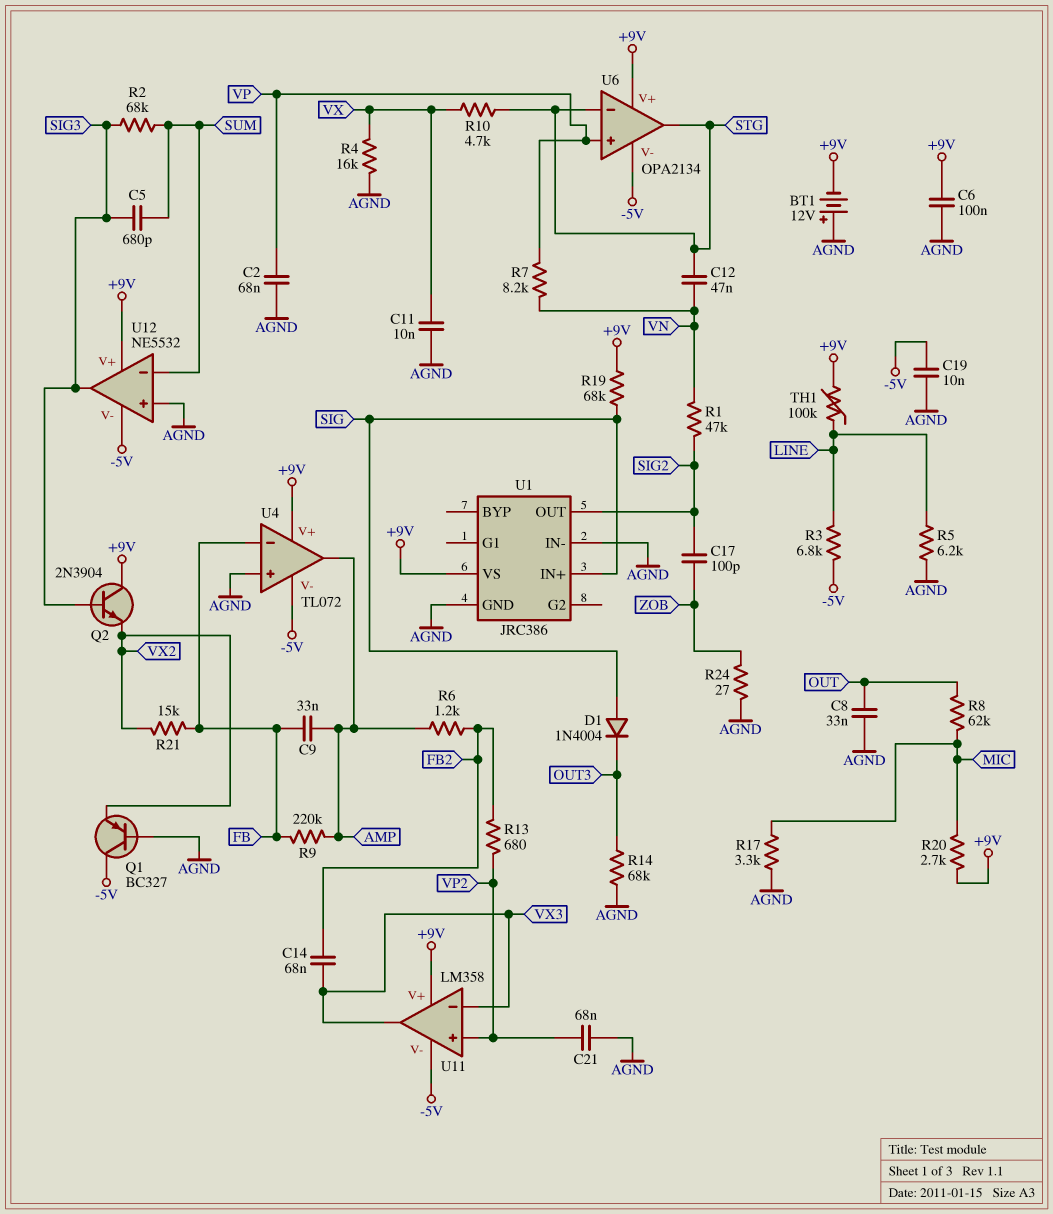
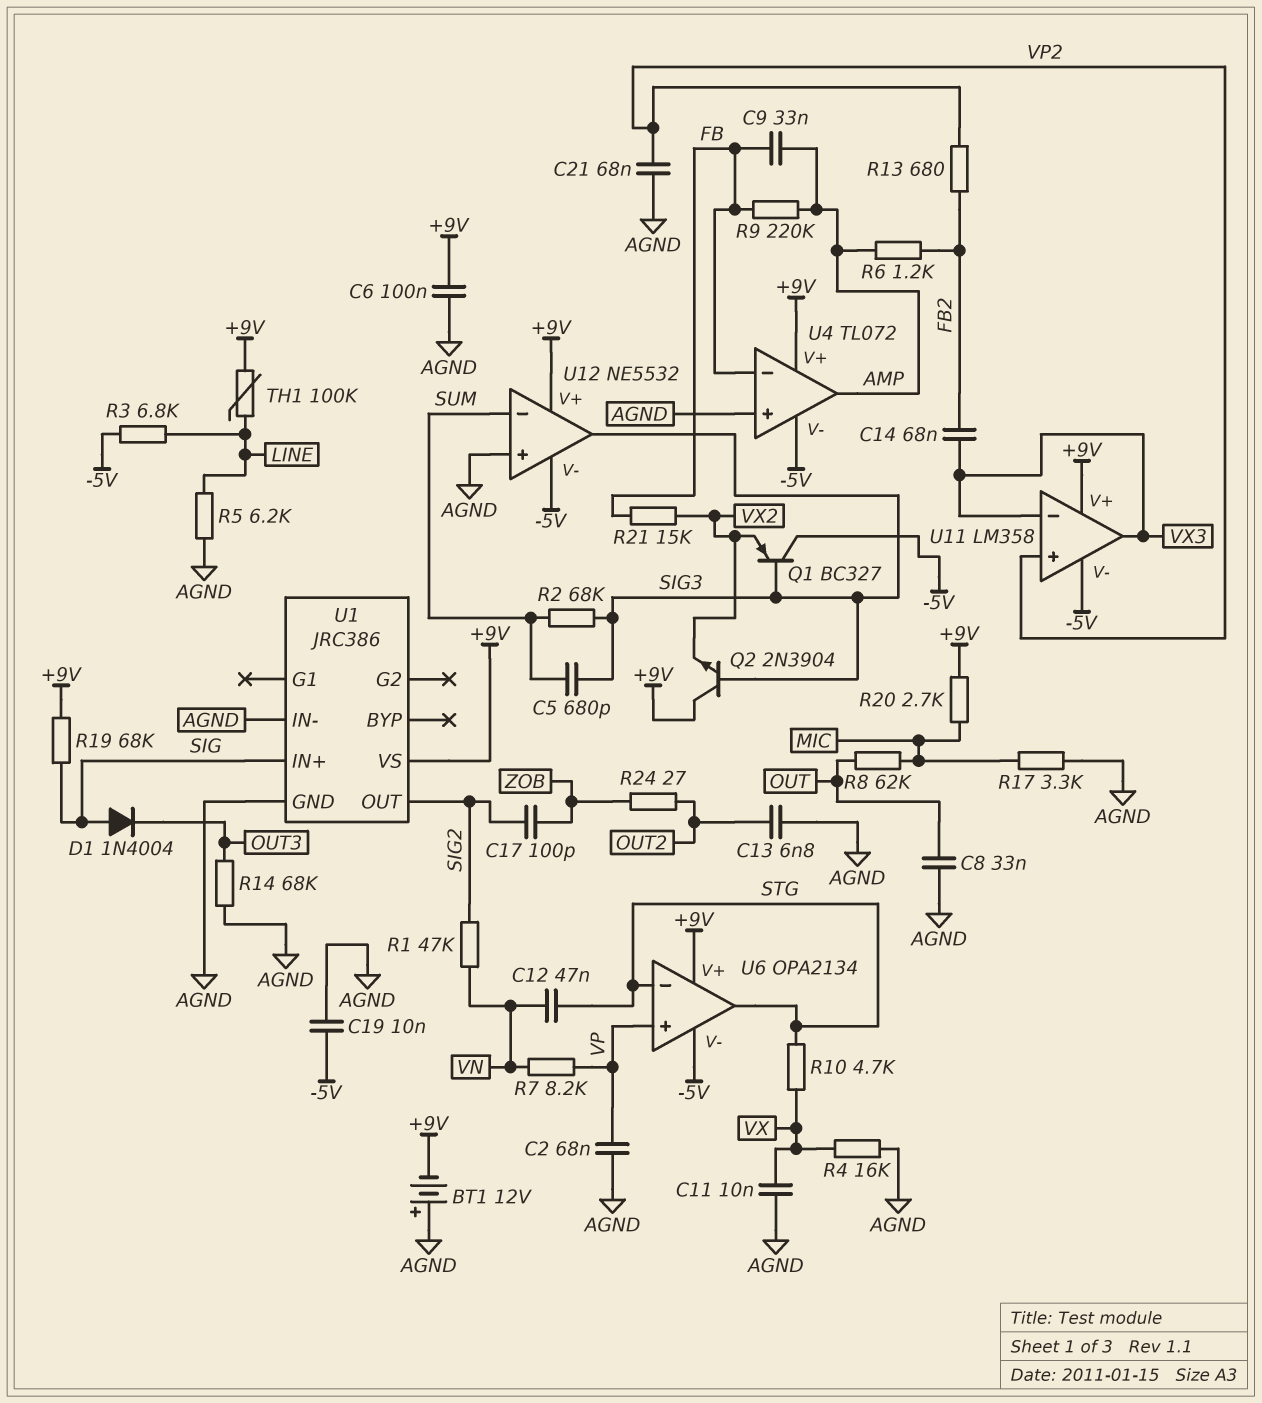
C13: none -> 6.8nF (AGND, OUT2)
Q1: PNP BC327 (B AGND, C -5V, E VX2) -> PNP BC327 (B SIG3, C -5V, E VX2)
R24: 27 (AGND, ZOB) -> 27 (OUT2, ZOB)

